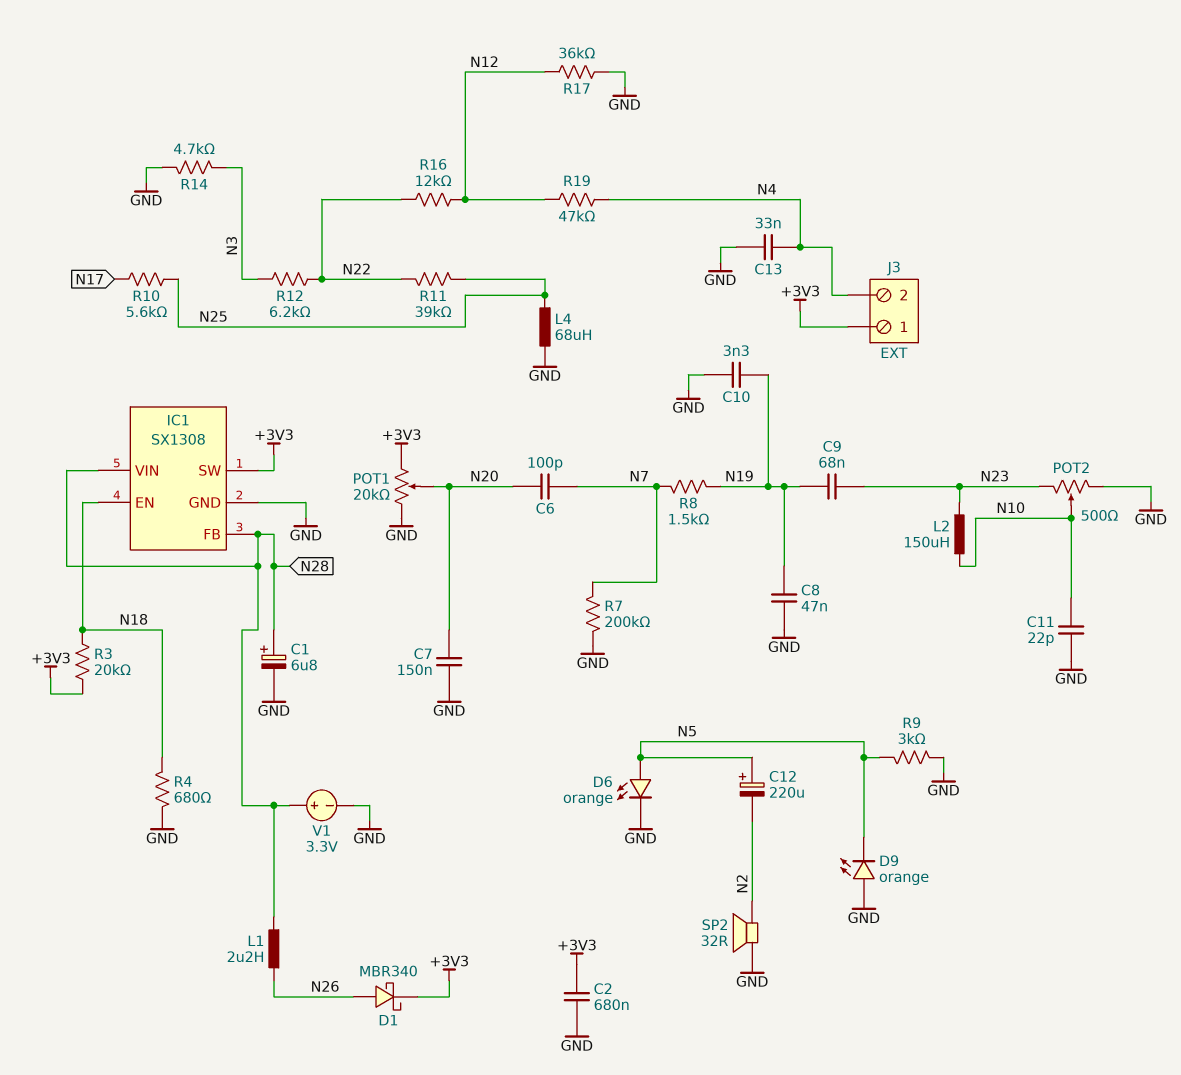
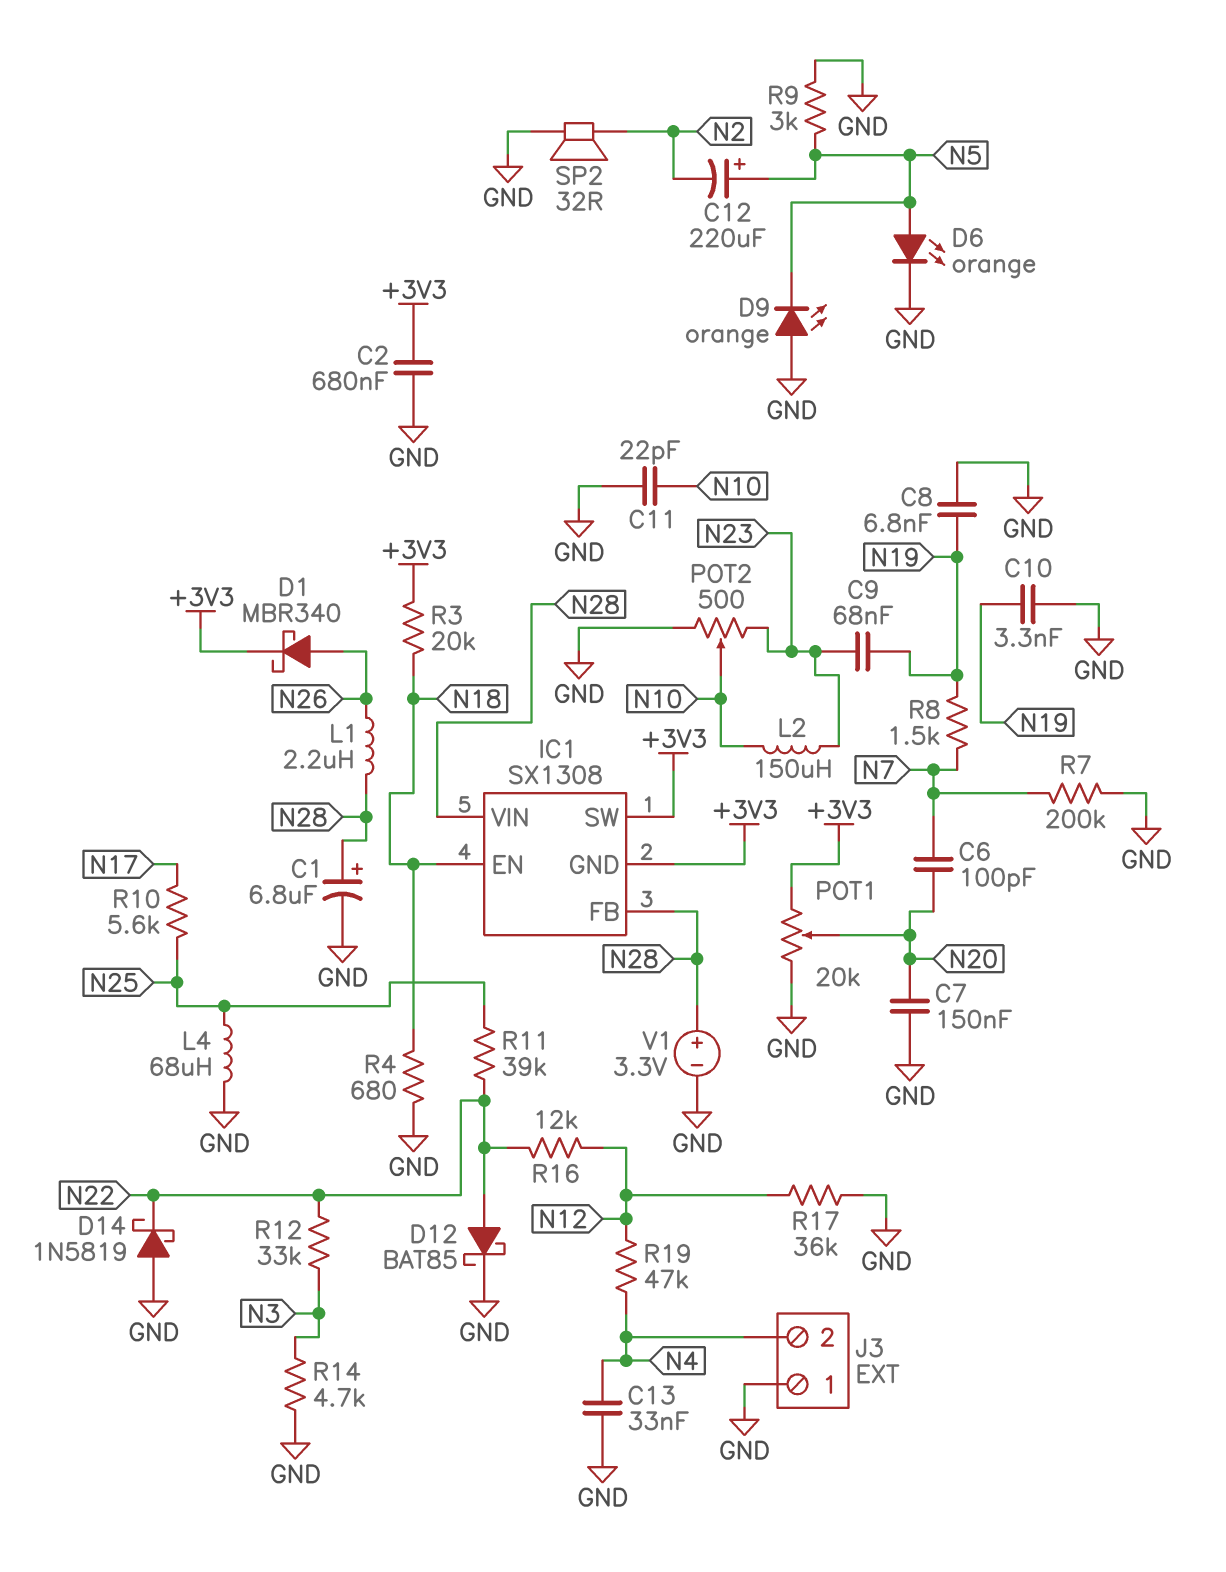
C8: 47nF (GND, N19) -> 6.8nF (GND, N19)
D12: none -> schottky BAT85 (A N22, K GND)
D14: none -> schottky 1N5819 (A GND, K N22)
IC1 pin GND: GND -> +3V3
J3 pin 1: +3V3 -> GND
R12: 6.2k (N3, N22) -> 33k (N3, N22)

